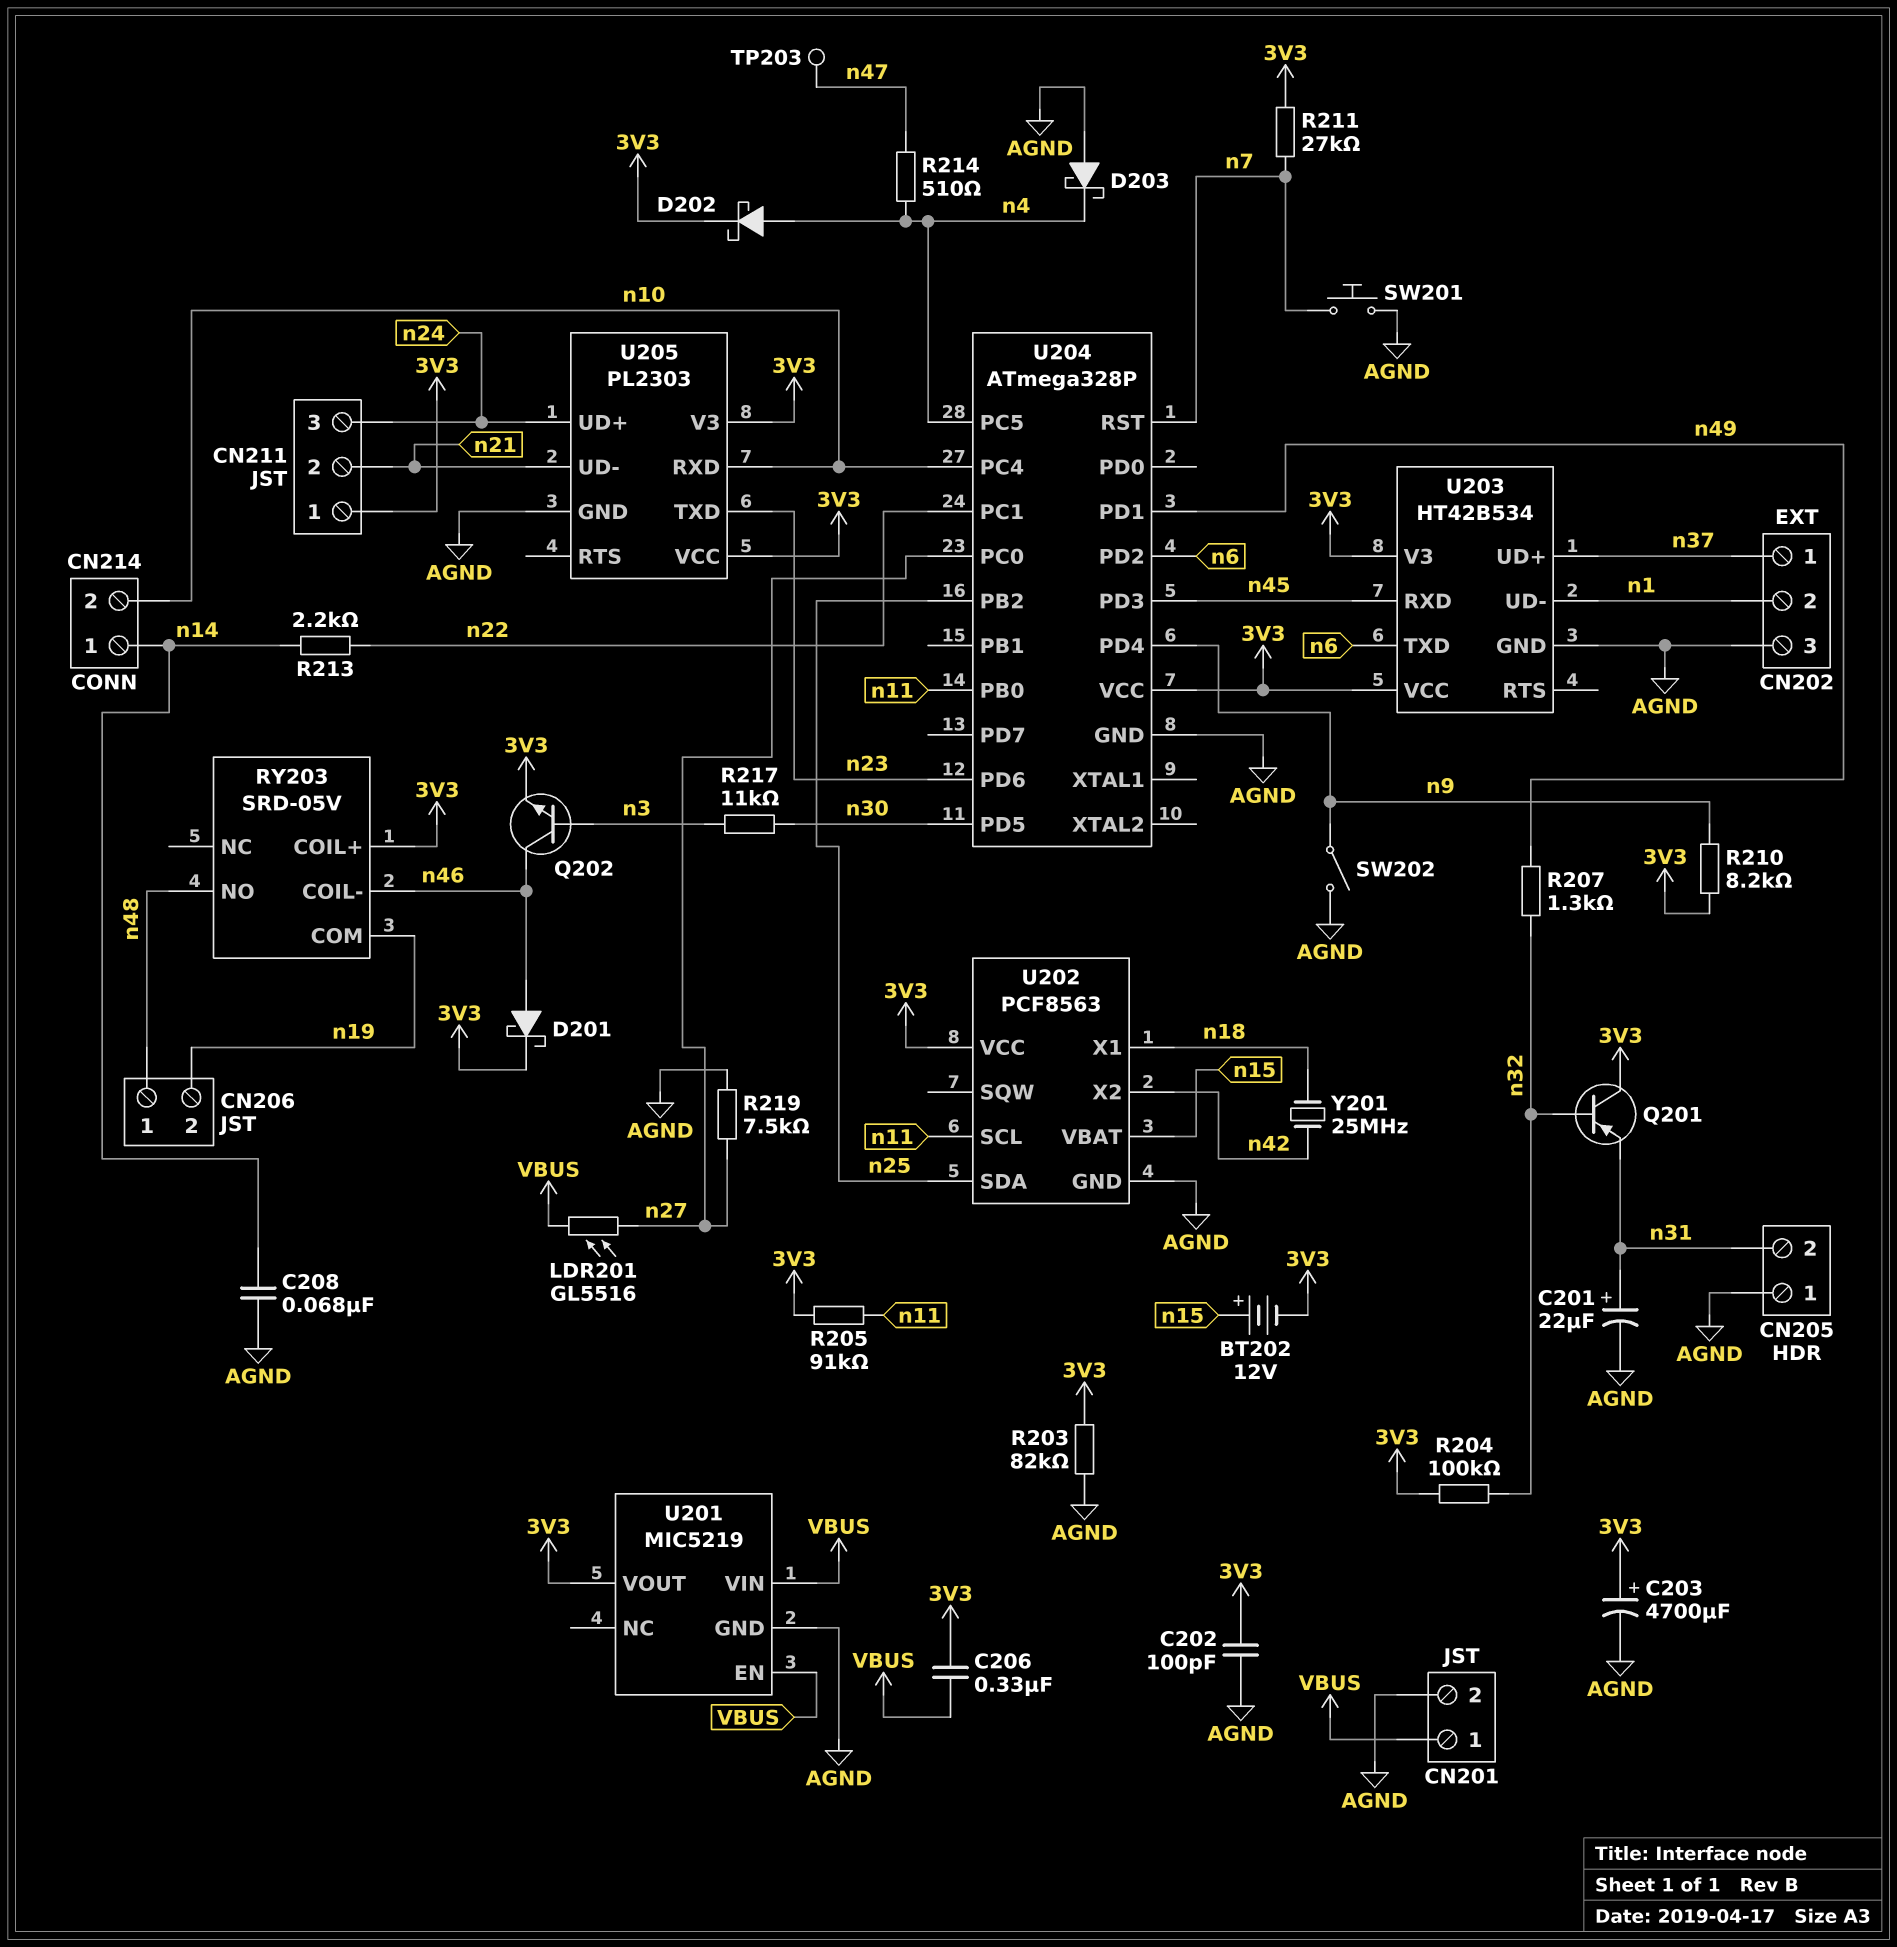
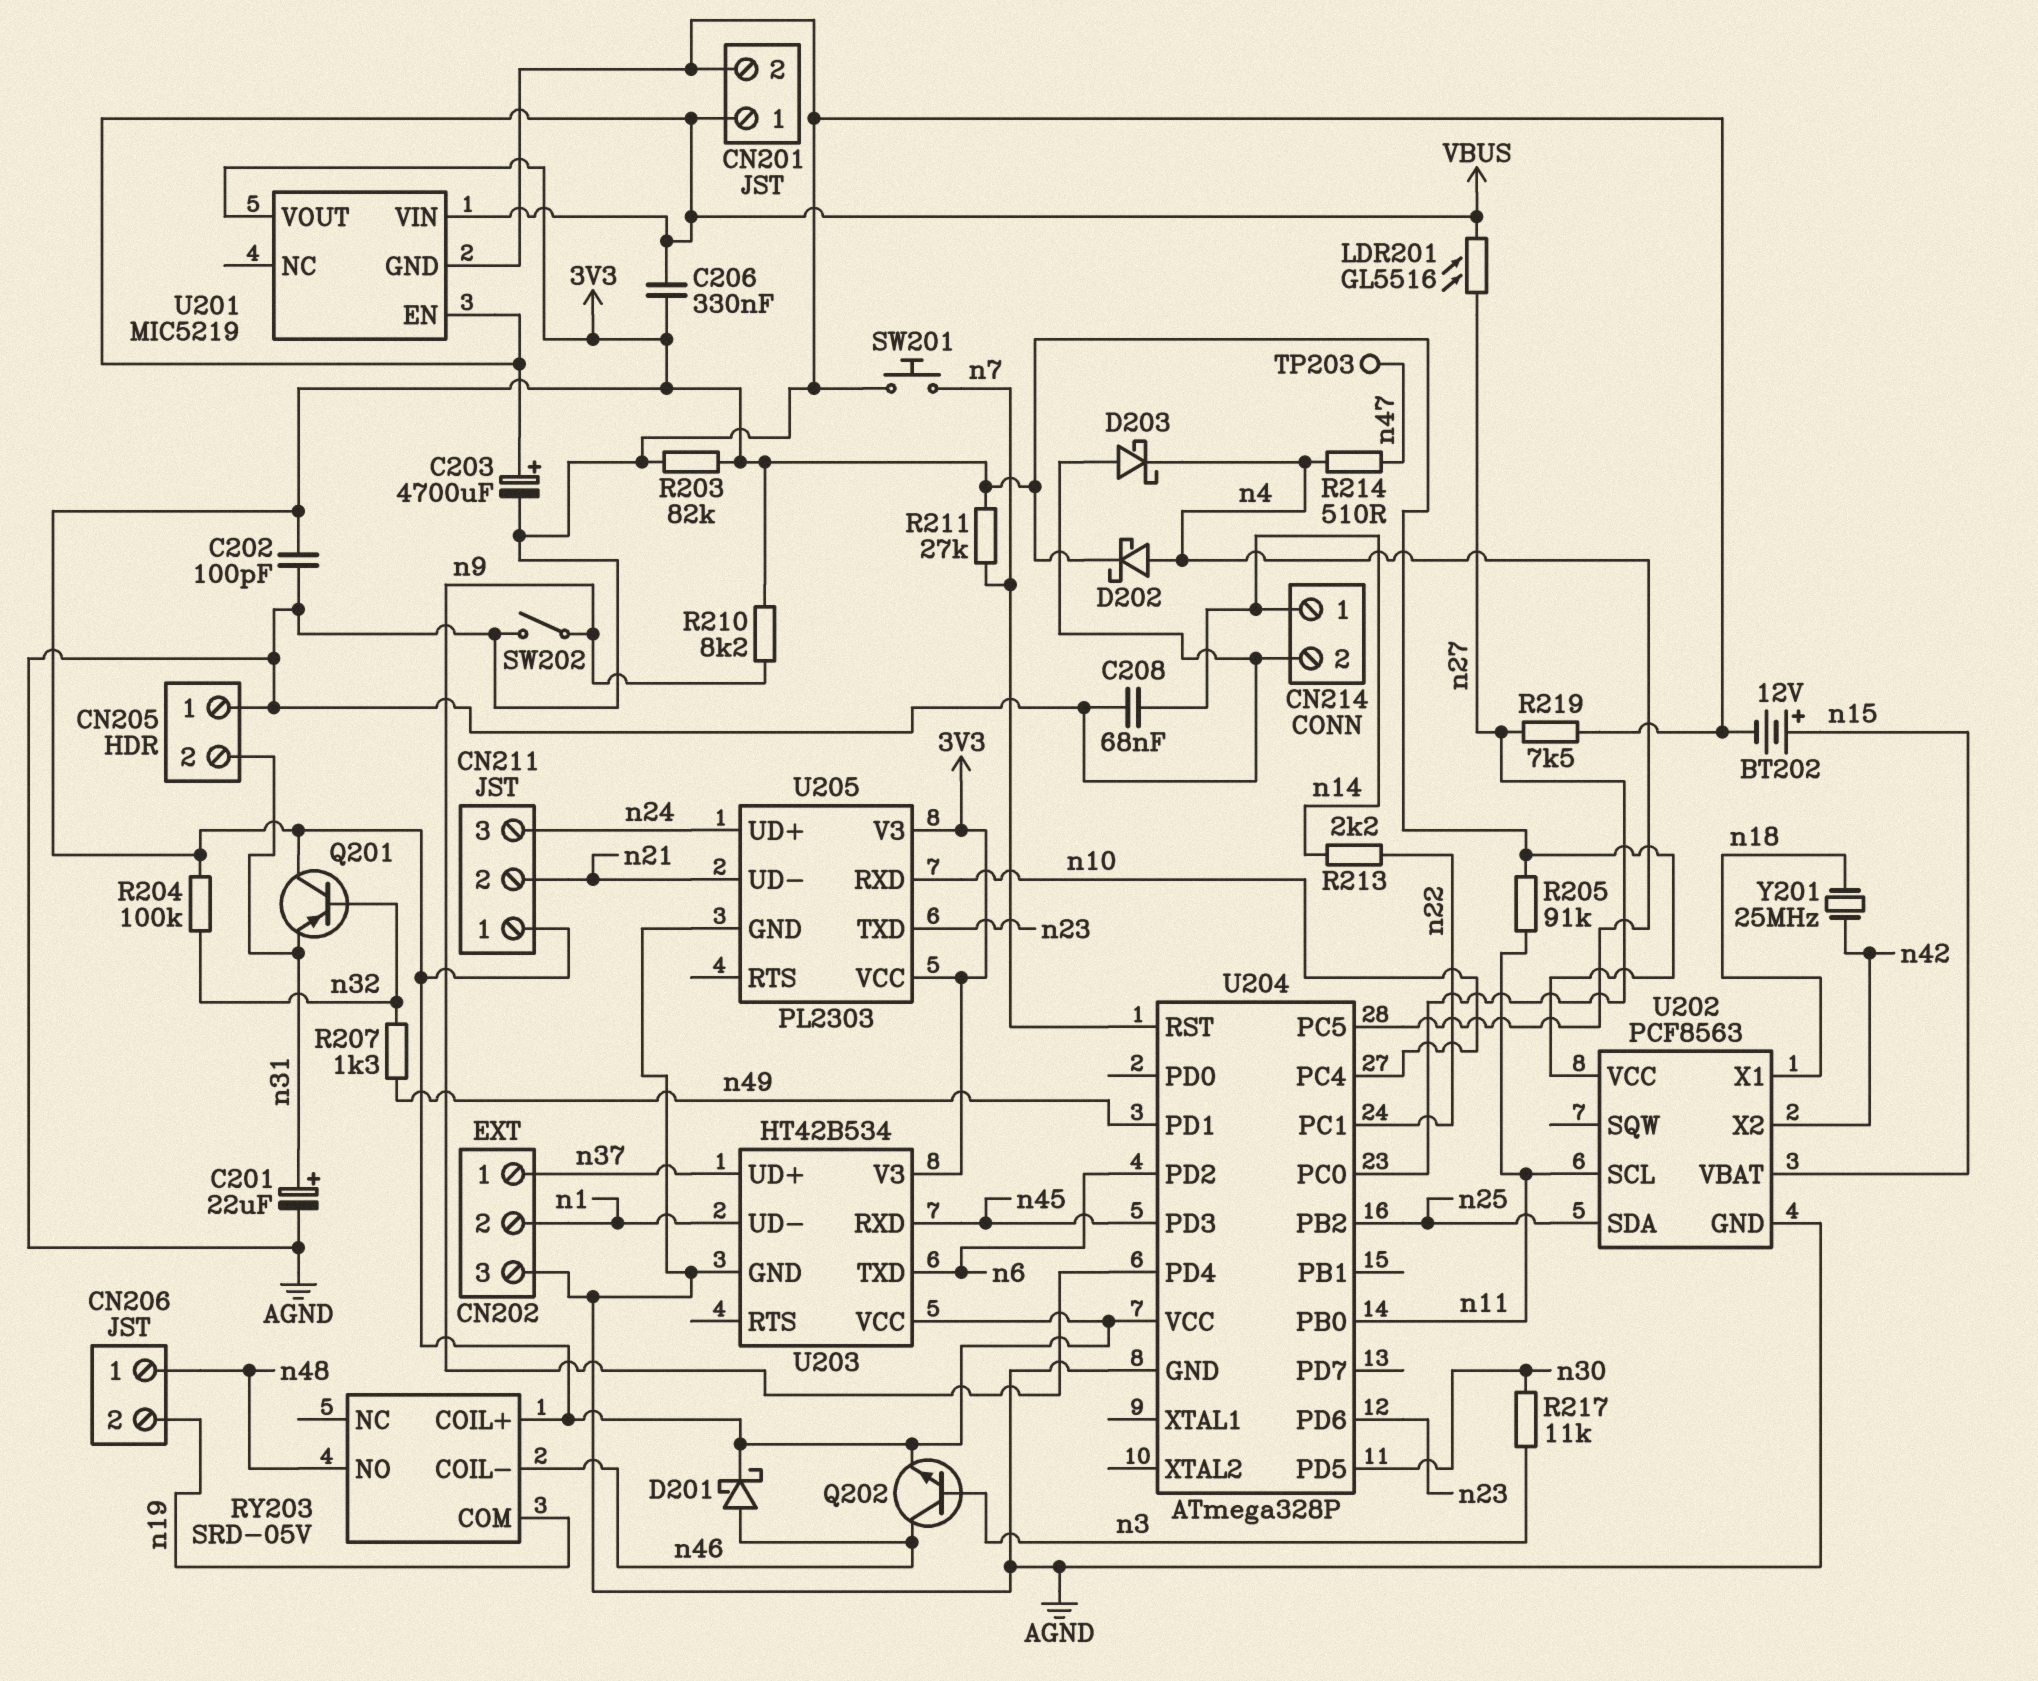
BT202: 12V (plus n15, minus 3V3) -> 12V (plus n15, minus AGND)
C203: 4700uF (plus 3V3, minus AGND) -> 4700uF (plus VBUS, minus AGND)
CN214 pin 2: n10 -> AGND

